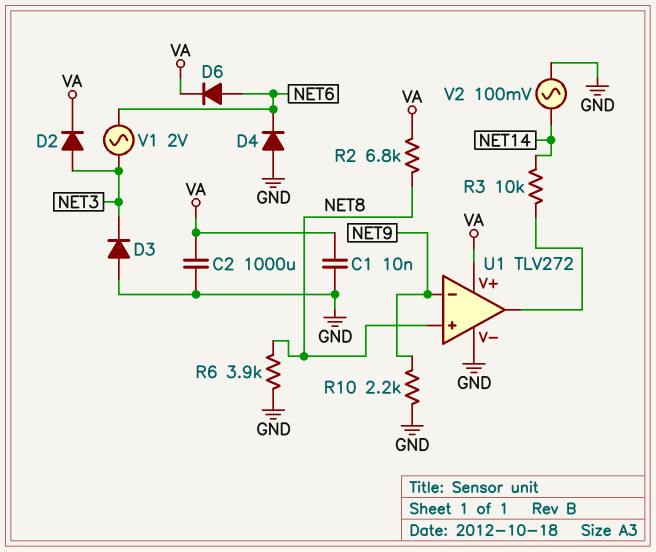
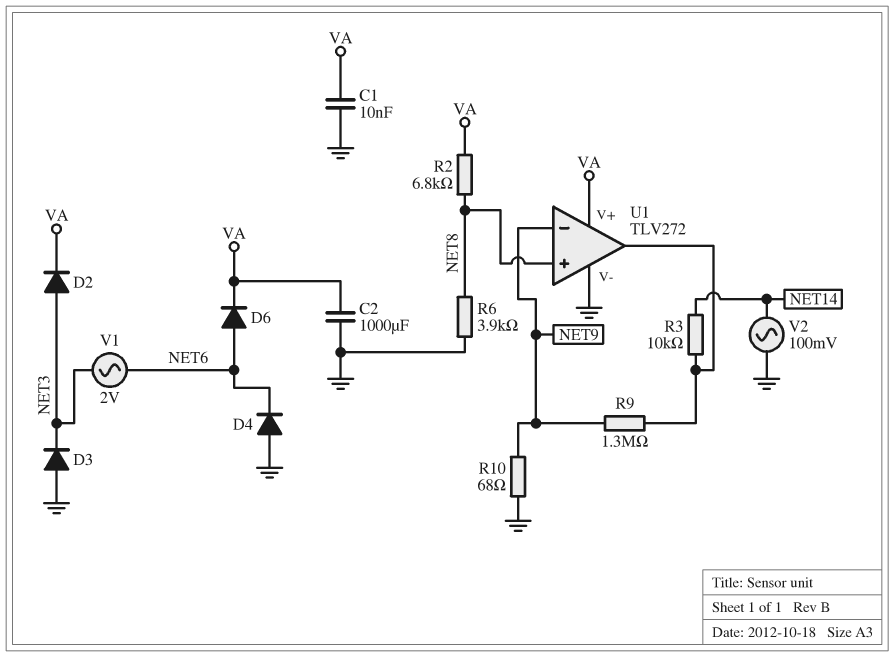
R9: none -> 1.3M (NET9, U1/out)
R10: 2.2k (GND, NET9) -> 68 (GND, NET9)

